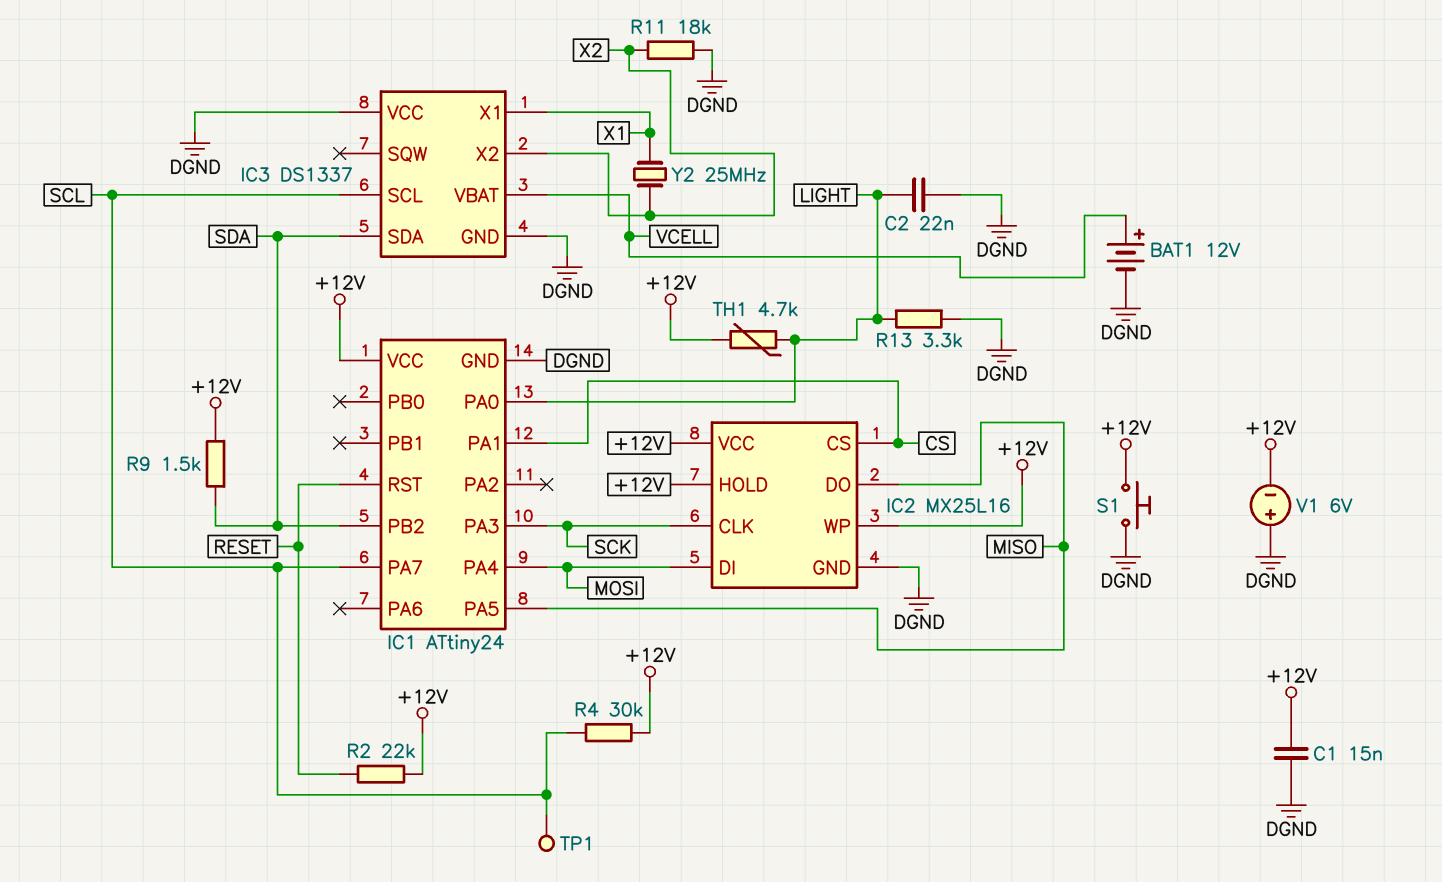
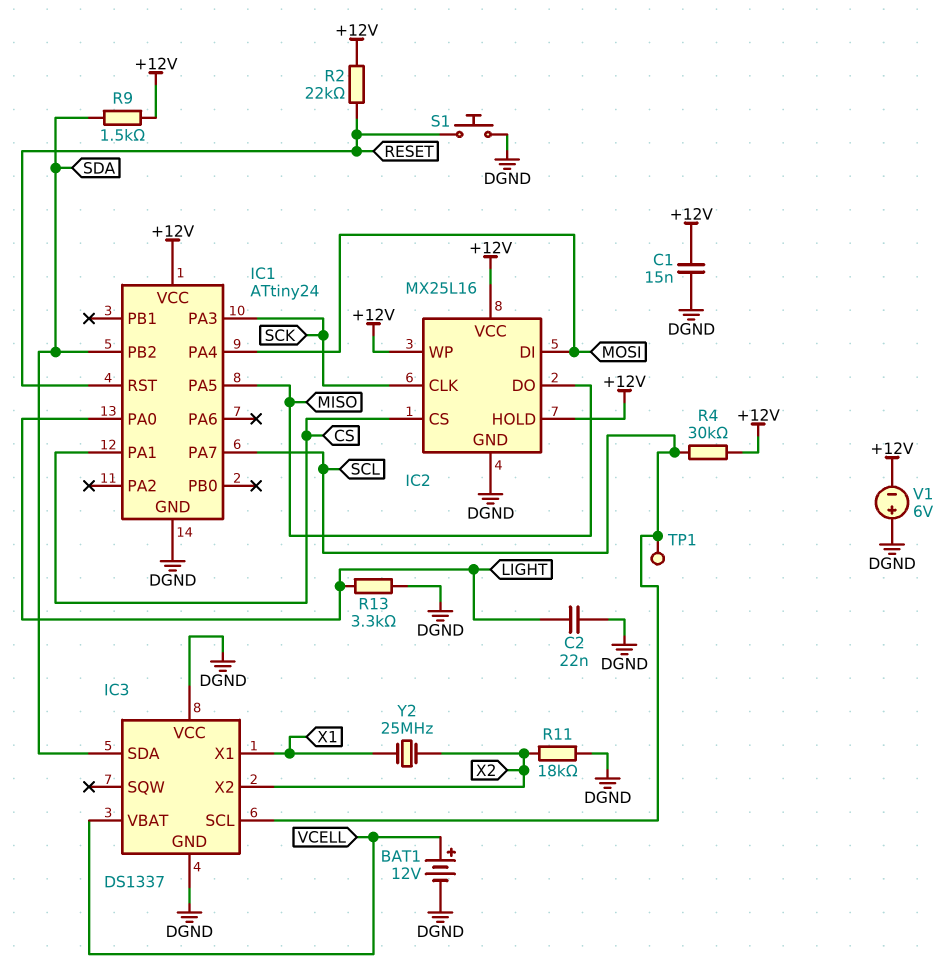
S1: button (+12V, DGND) -> button (DGND, RESET)
TH1: 4.7k (+12V, LIGHT) -> none

